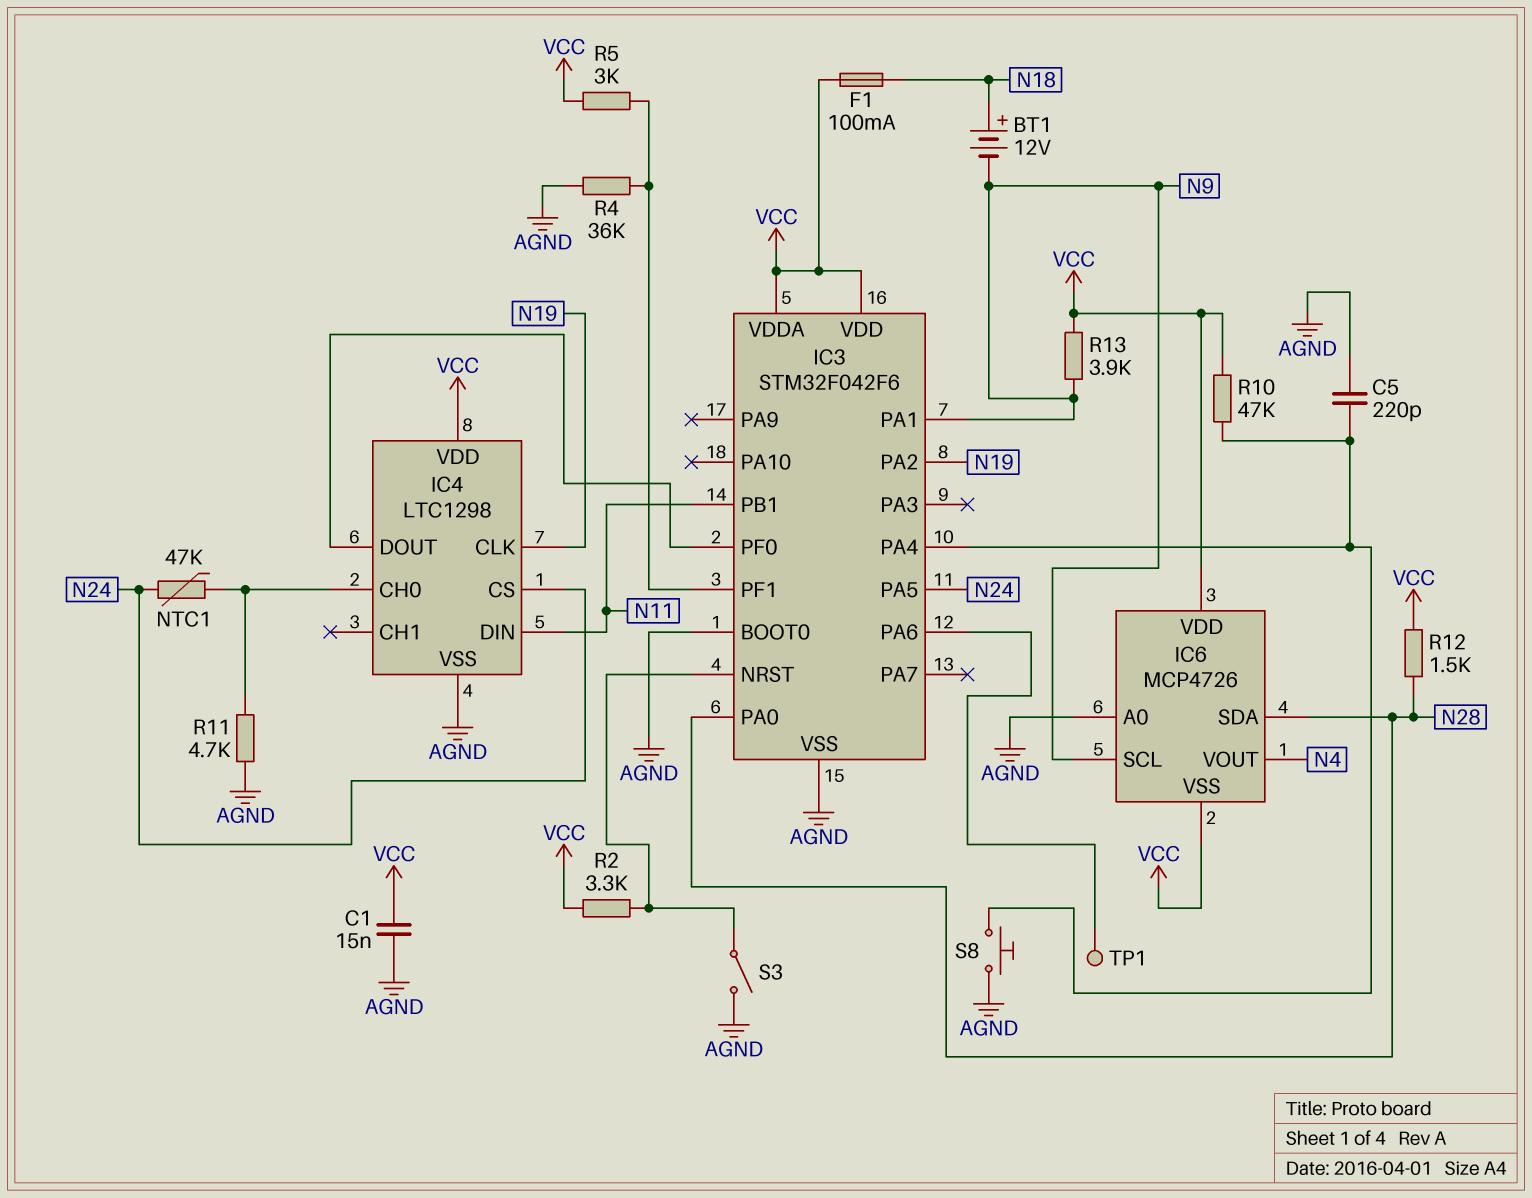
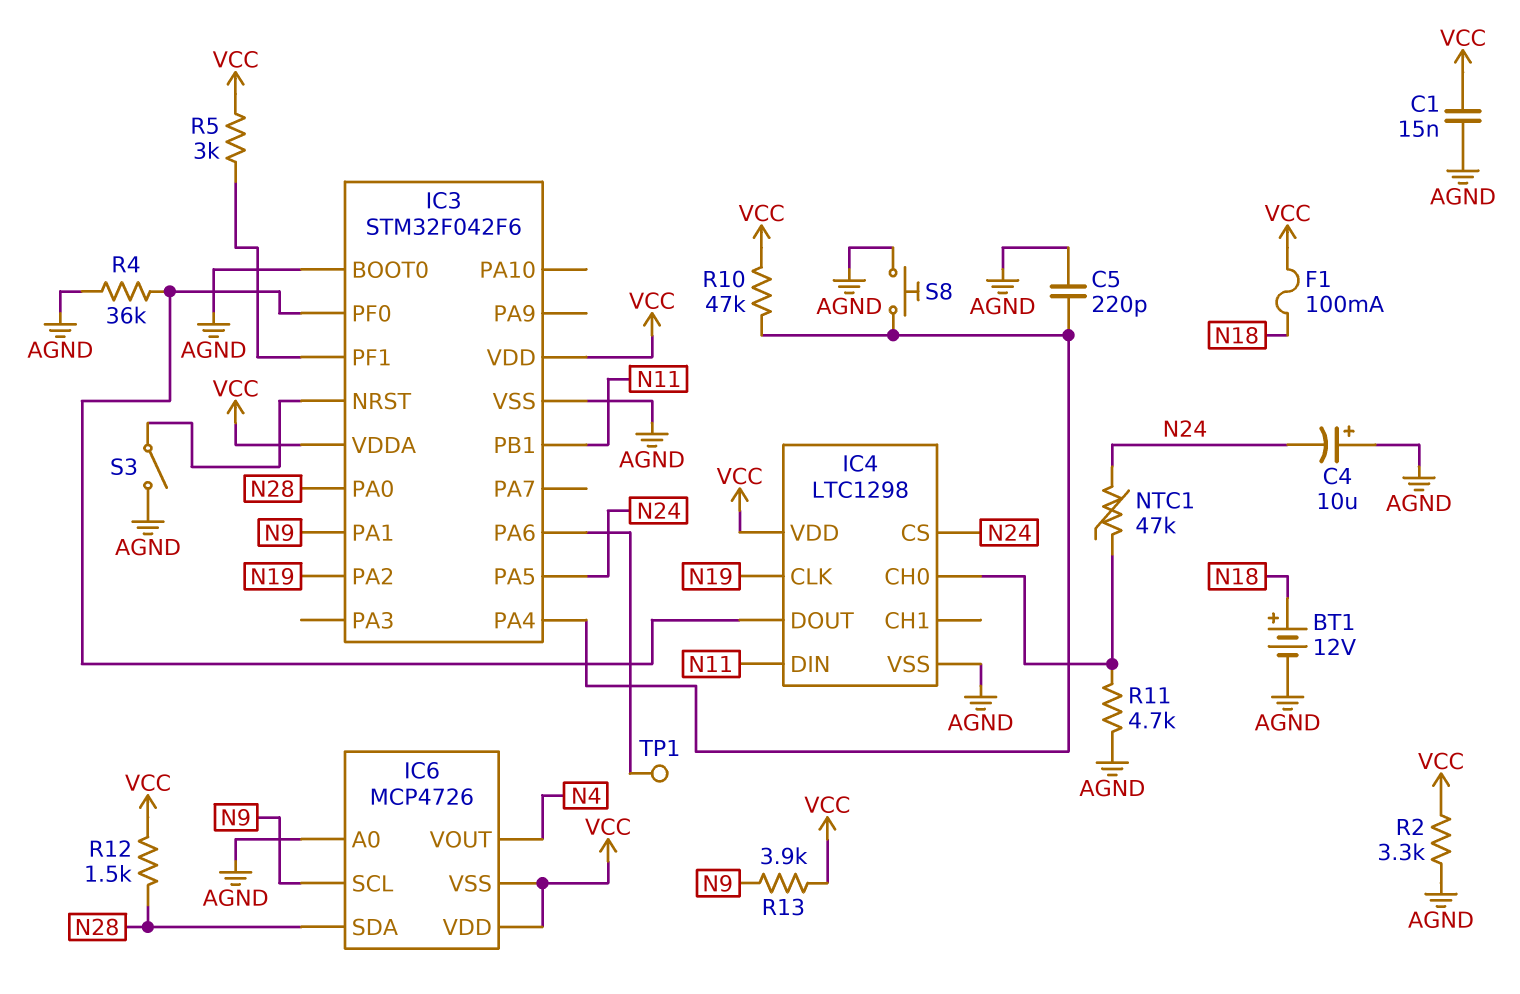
BT1: 12V (plus N18, minus N9) -> 12V (plus N18, minus AGND)
C4: none -> 10uF (plus AGND, minus N24)
R2: 3.3k (IC3/NRST, VCC) -> 3.3k (AGND, VCC)
R4: 36k (AGND, IC3/PF1) -> 36k (AGND, IC3/PF0)

